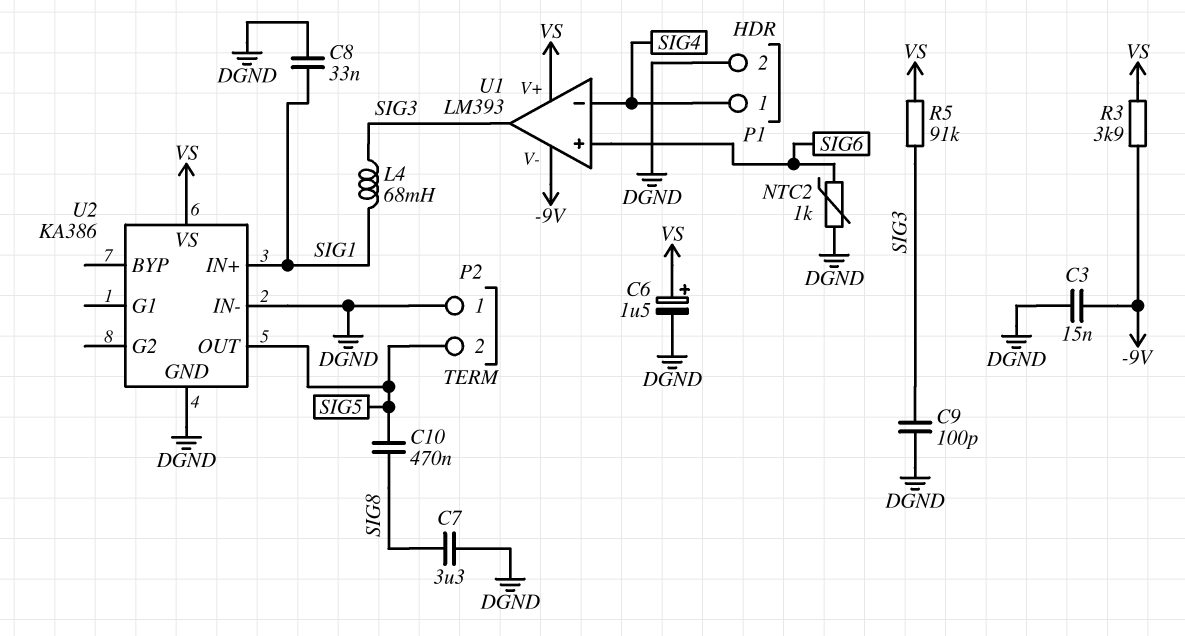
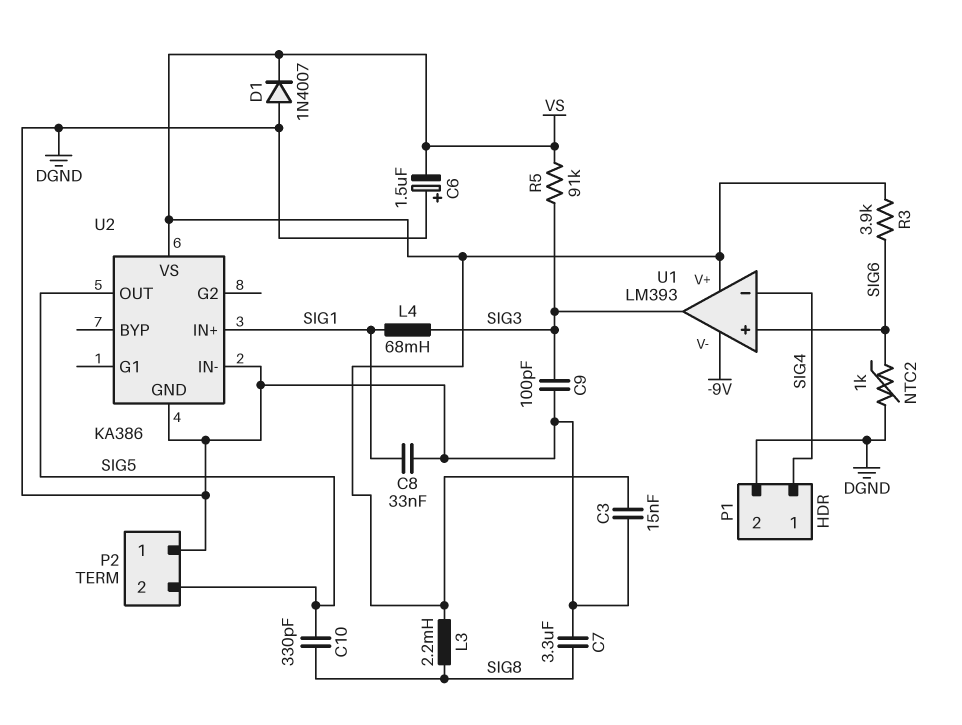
C3: 15nF (-9V, DGND) -> 15nF (DGND, VS)
C6: 1.5uF (plus VS, minus DGND) -> 1.5uF (plus DGND, minus VS)
C10: 470nF (SIG5, SIG8) -> 330pF (SIG5, SIG8)
D1: none -> diode 1N4007 (A DGND, K VS)
L3: none -> 2.2mH (SIG8, VS)
R3: 3.9k (-9V, VS) -> 3.9k (SIG6, VS)

